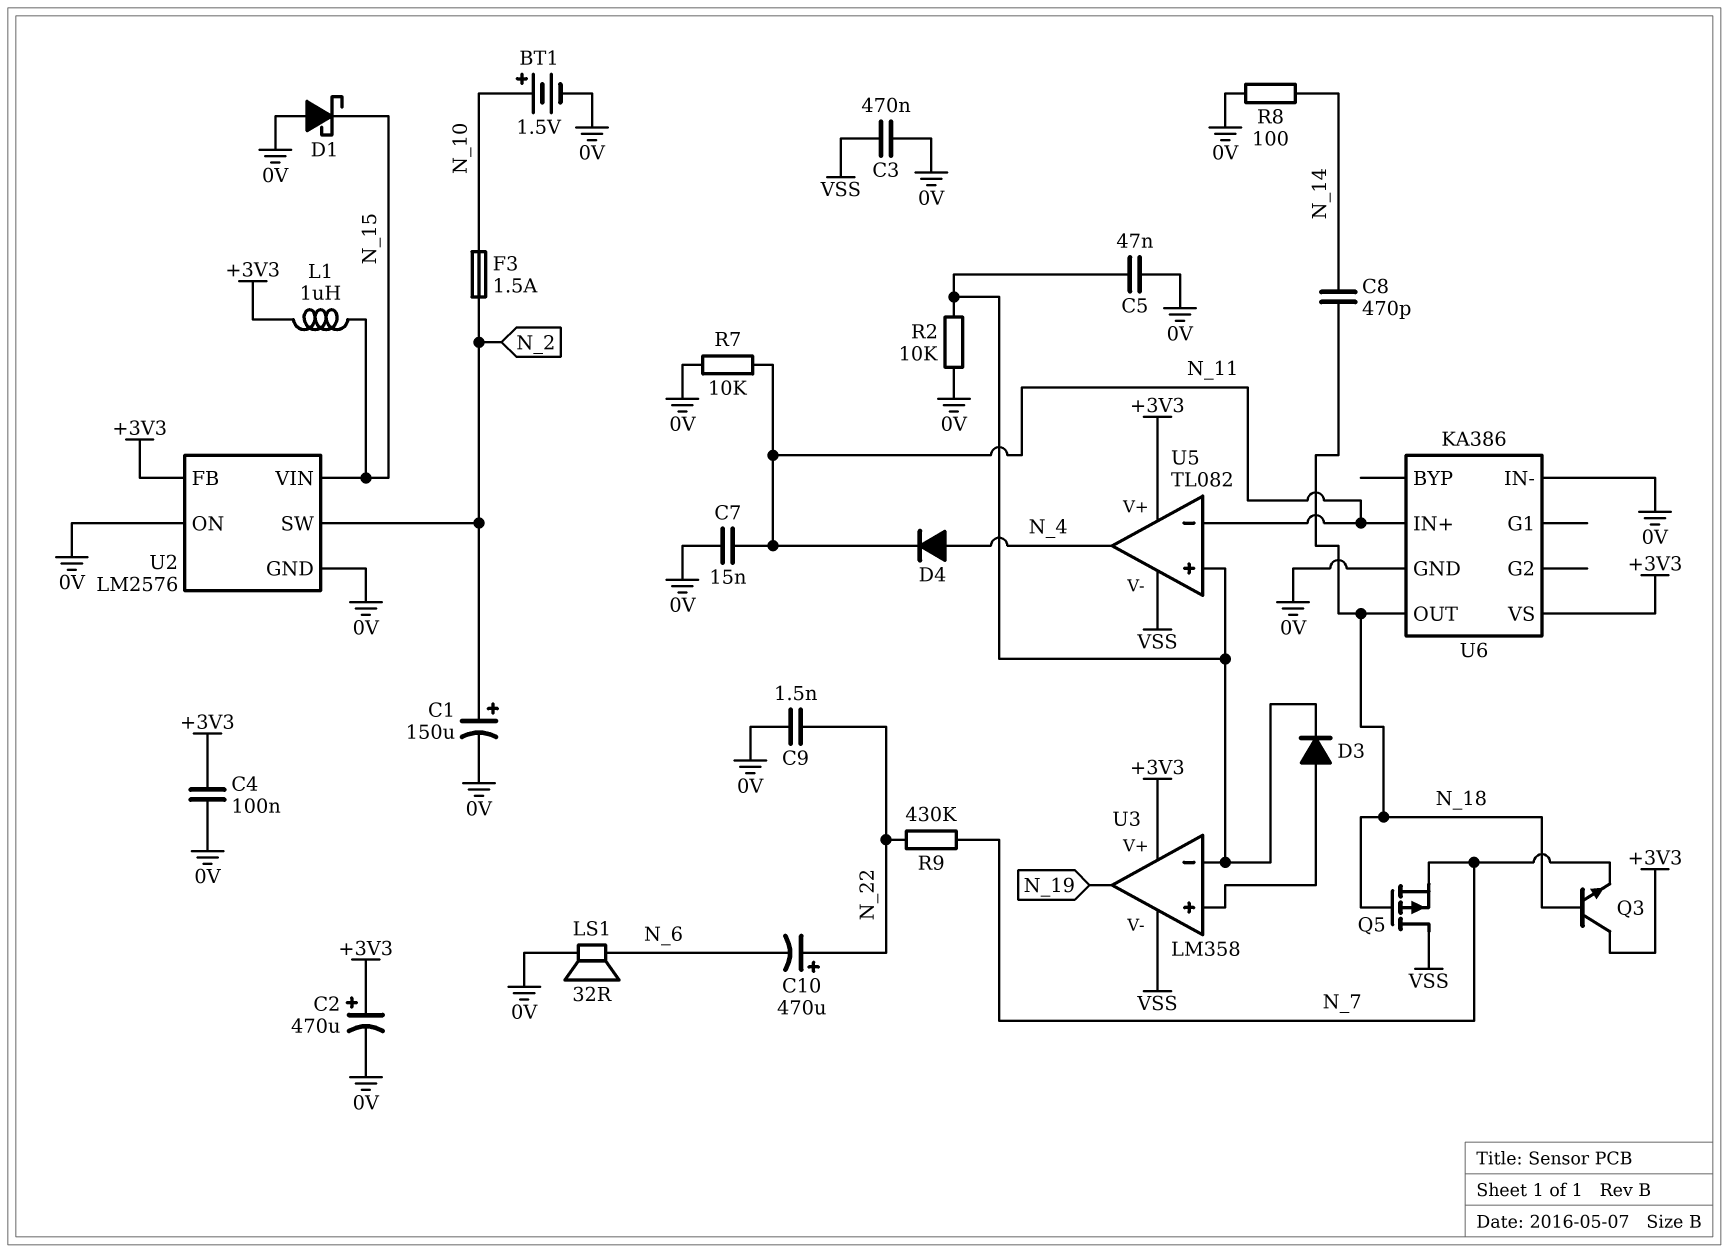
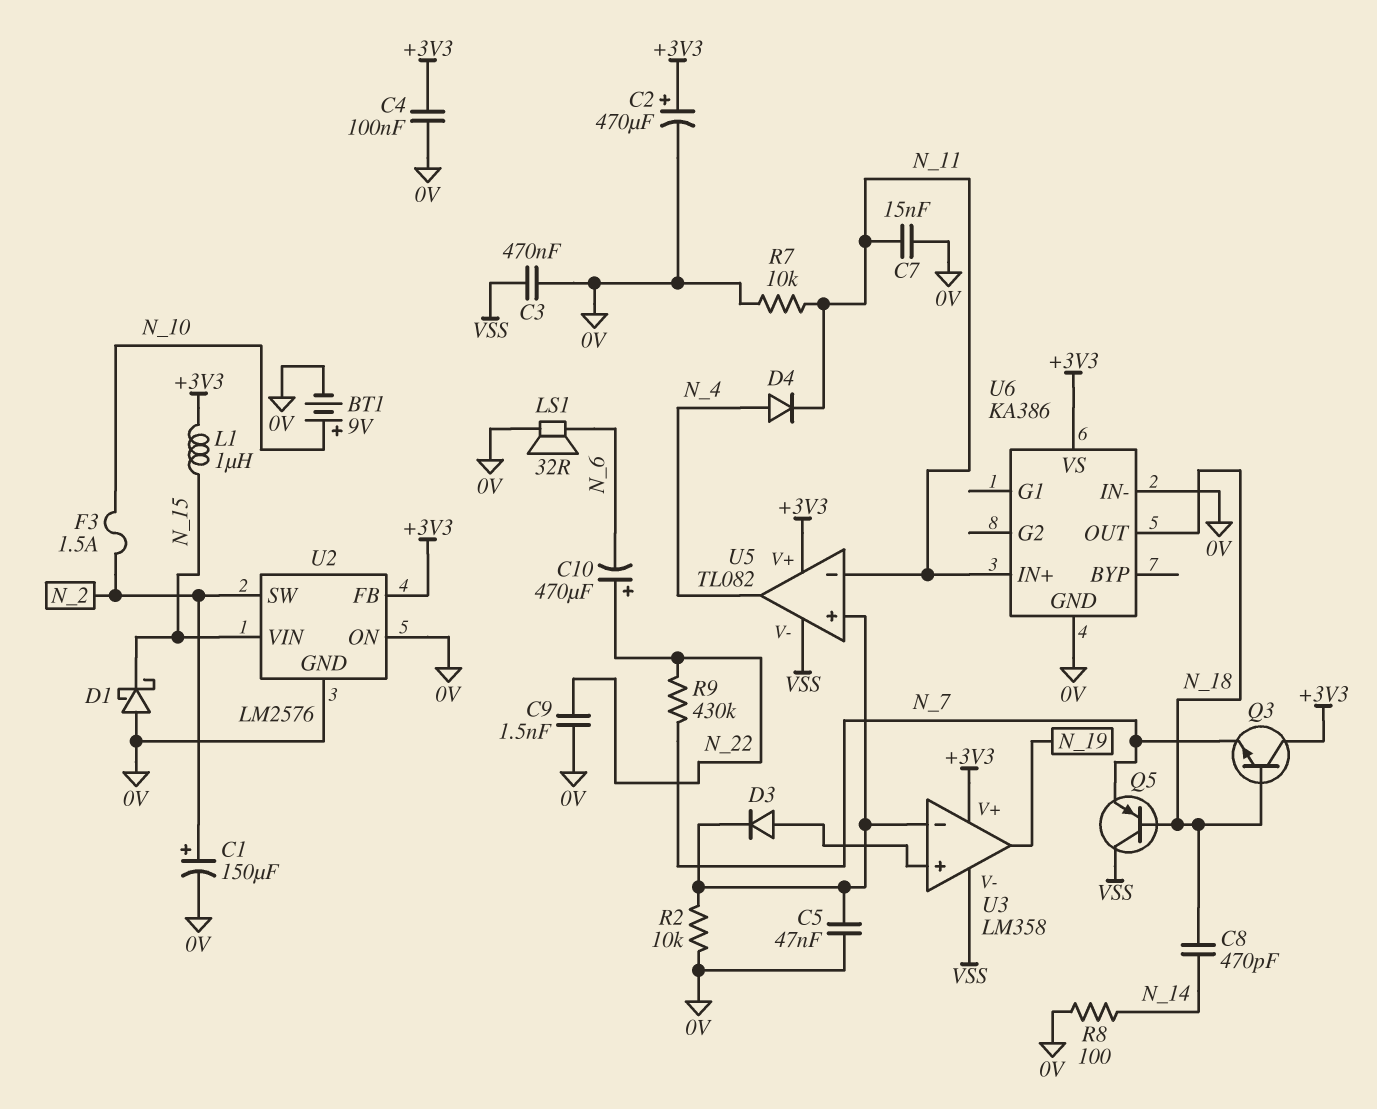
BT1: 1.5V (plus N_10, minus 0V) -> 9V (plus N_10, minus 0V)
Q5: PMOS (G N_18, D VSS, S N_7) -> PNP (B N_18, C VSS, E N_7)

